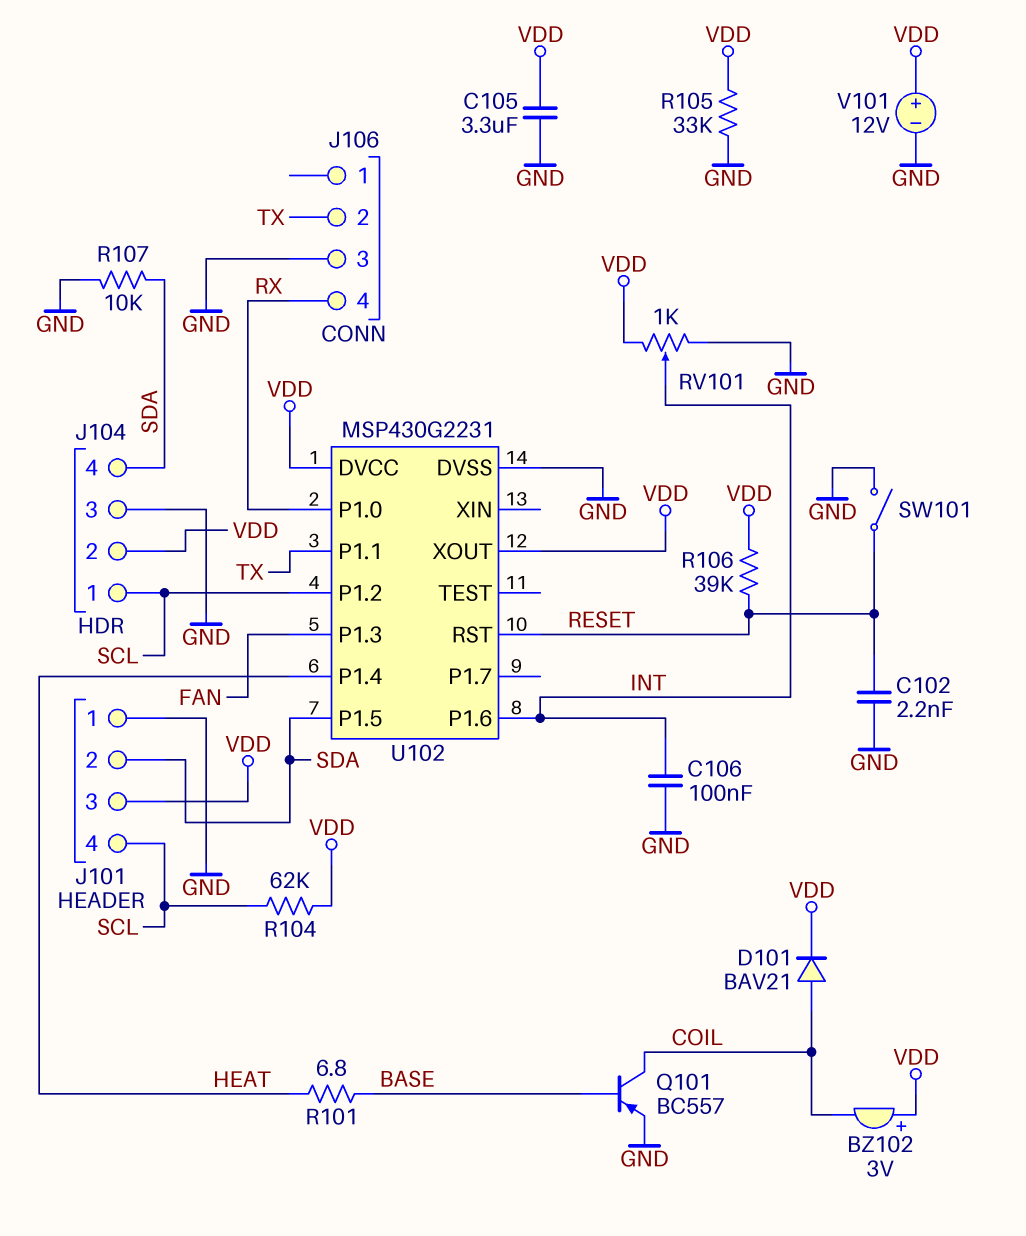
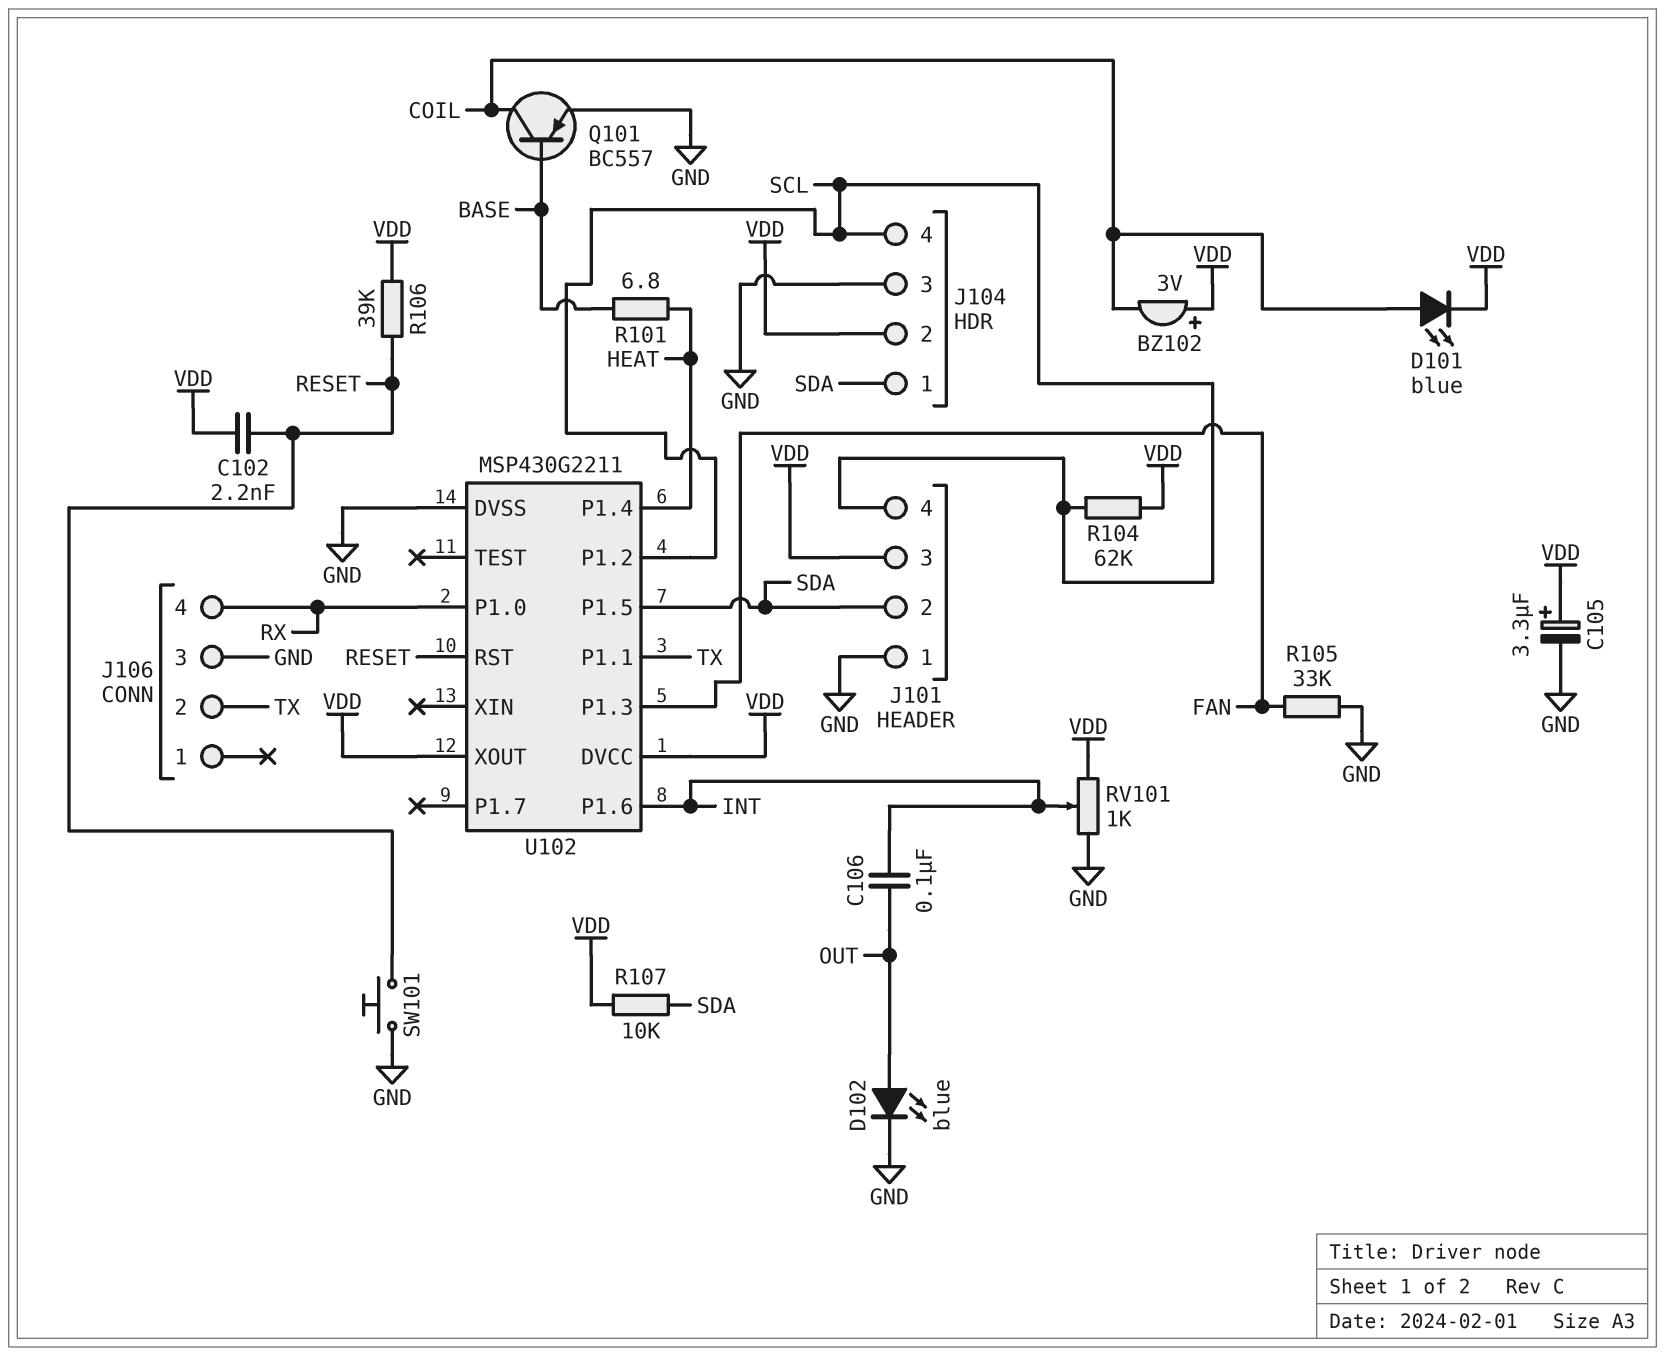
C102: 2.2nF (GND, RESET) -> 2.2nF (RESET, VDD)
C105: 3.3uF (GND, VDD) -> 3.3uF (plus VDD, minus GND)
C106: 100nF (GND, INT) -> 100nF (INT, OUT)
D101: diode BAV21 (A COIL, K VDD) -> LED blue (A COIL, K VDD)
D102: none -> LED blue (A OUT, K GND)
J104 pin 1: SCL -> SDA
J104 pin 4: SDA -> SCL
R105: 33k (GND, VDD) -> 33k (FAN, GND)
R107: 10k (GND, SDA) -> 10k (SDA, VDD)
SW101: switch (GND, RESET) -> button (GND, RESET)
U102: MSP430G2231 -> MSP430G2211
V101: 12V (plus VDD, minus GND) -> none

